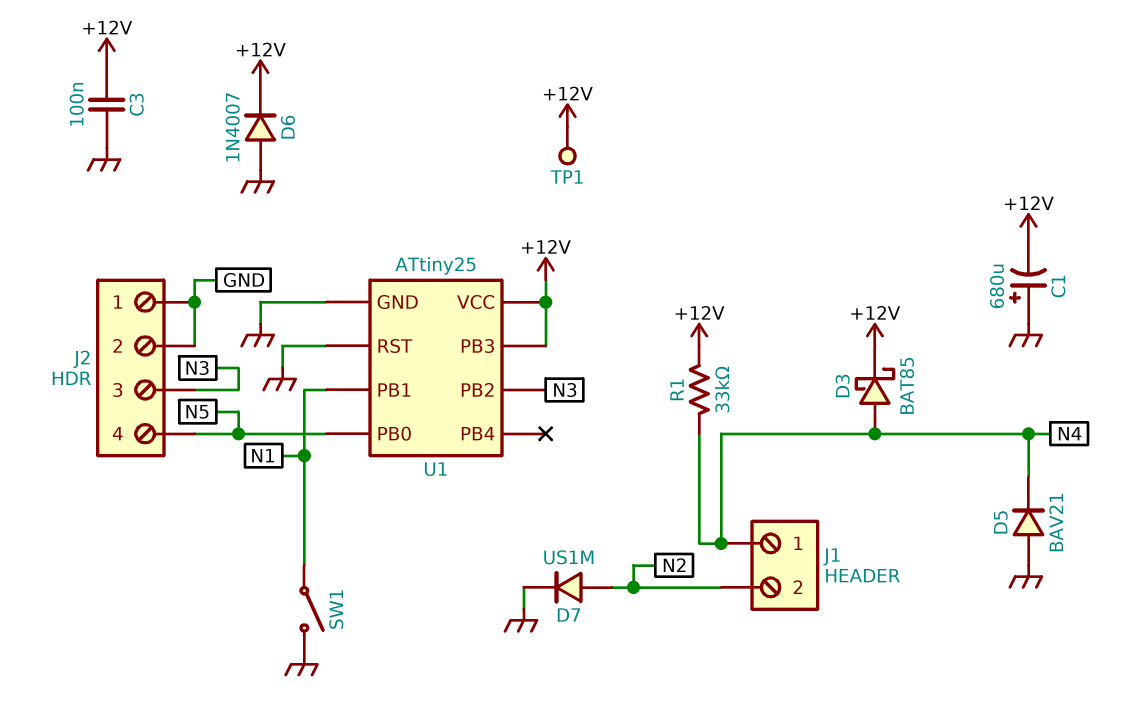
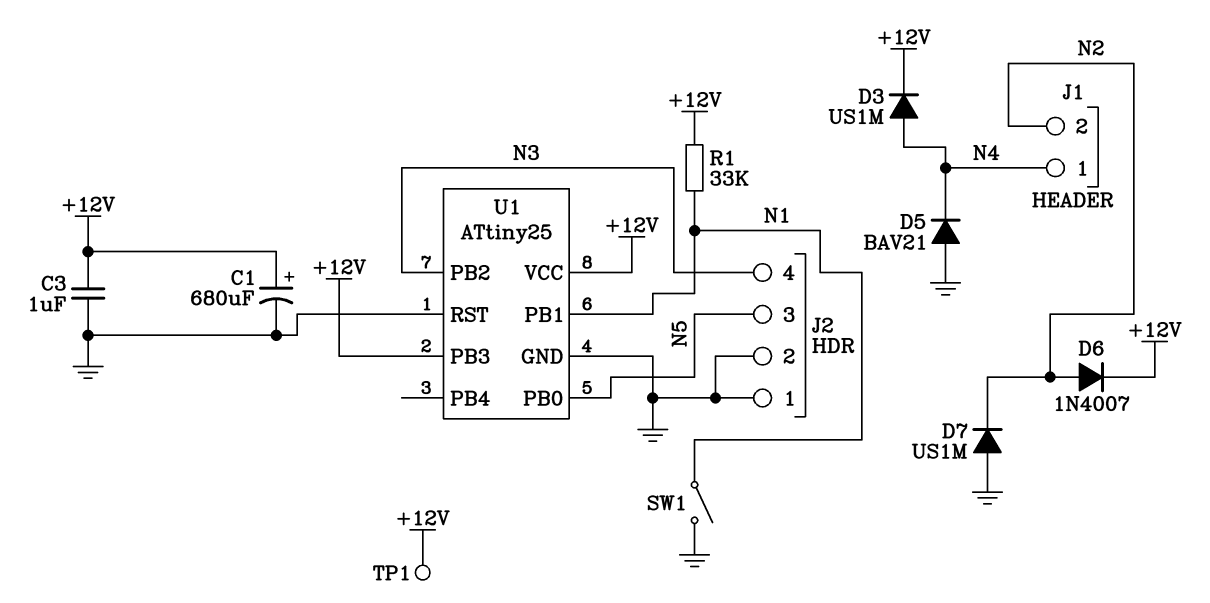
C1: 680uF (plus GND, minus +12V) -> 680uF (plus +12V, minus GND)
C3: 100nF (+12V, GND) -> 1uF (+12V, GND)
D3: schottky BAT85 (A N4, K +12V) -> diode US1M (A N4, K +12V)
D6: diode 1N4007 (A GND, K +12V) -> diode 1N4007 (A N2, K +12V)
D7: diode US1M (A N2, K GND) -> diode US1M (A GND, K N2)
J2 pin 3: N3 -> N5
J2 pin 4: N5 -> N3
R1: 33k (+12V, N4) -> 33k (+12V, N1)

